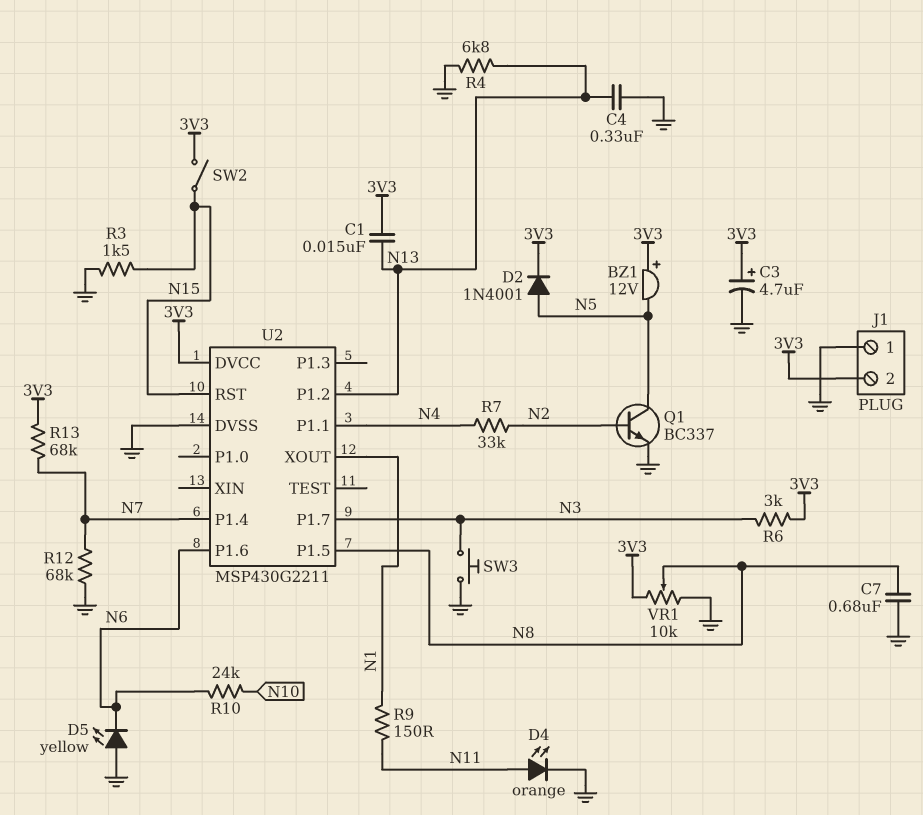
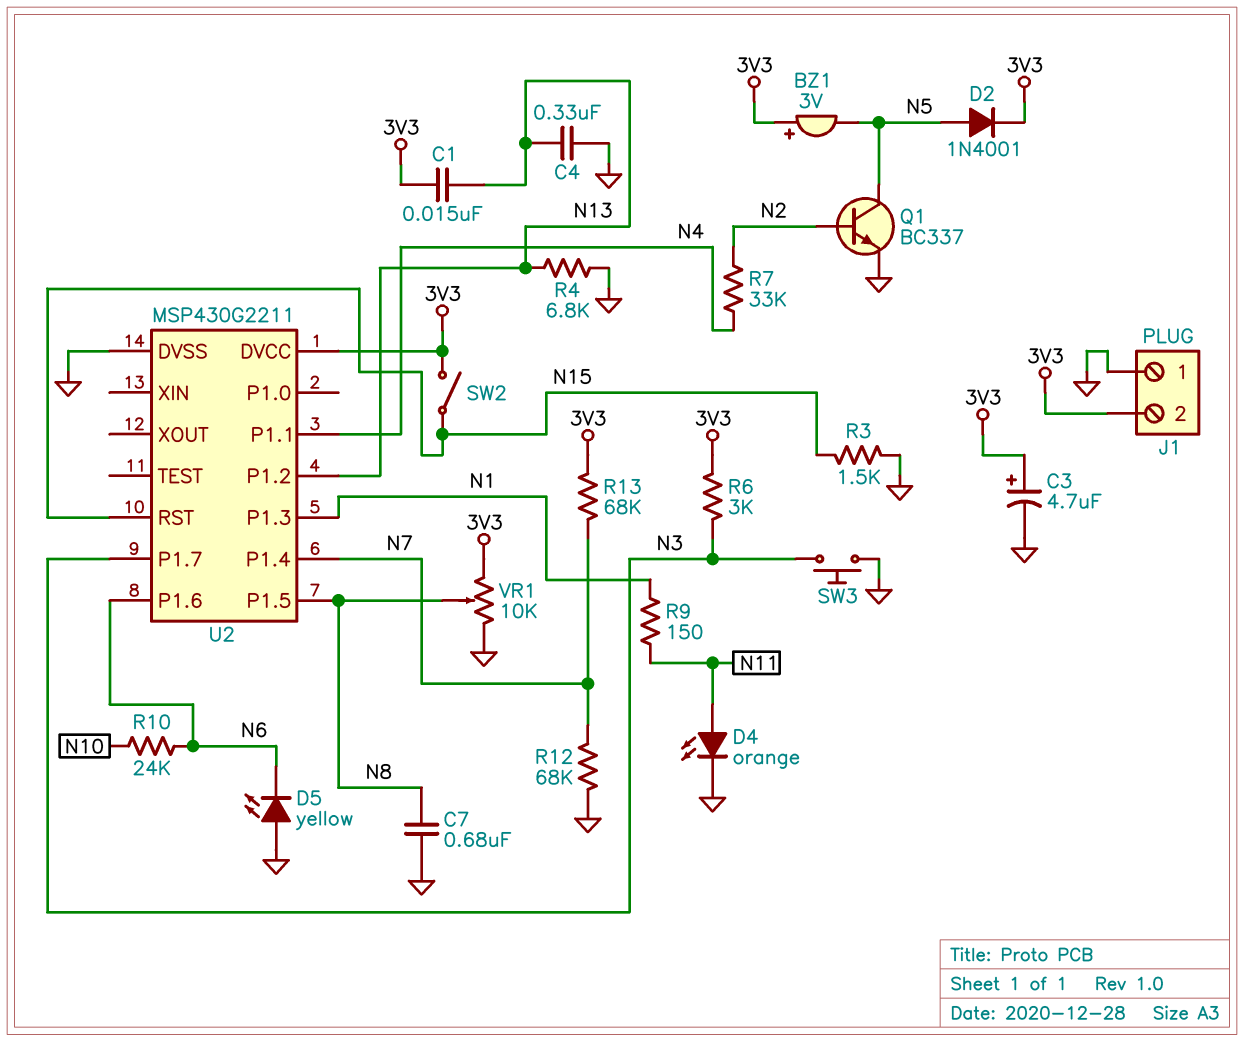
BZ1: buzzer 12V (plus 3V3, minus N5) -> buzzer 3V (plus 3V3, minus N5)
U2 pin P1.3: none -> N1
U2 pin XOUT: N1 -> none

